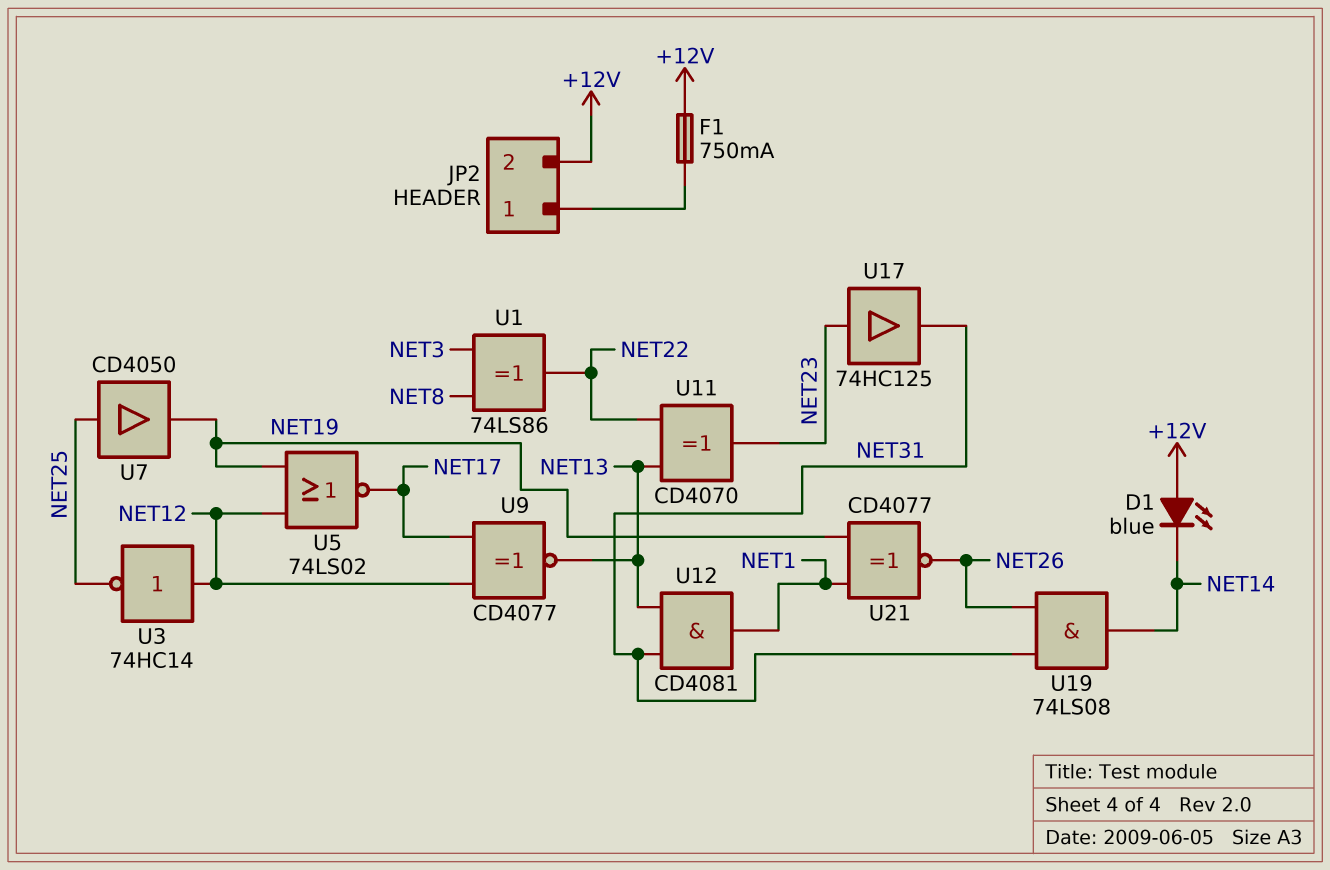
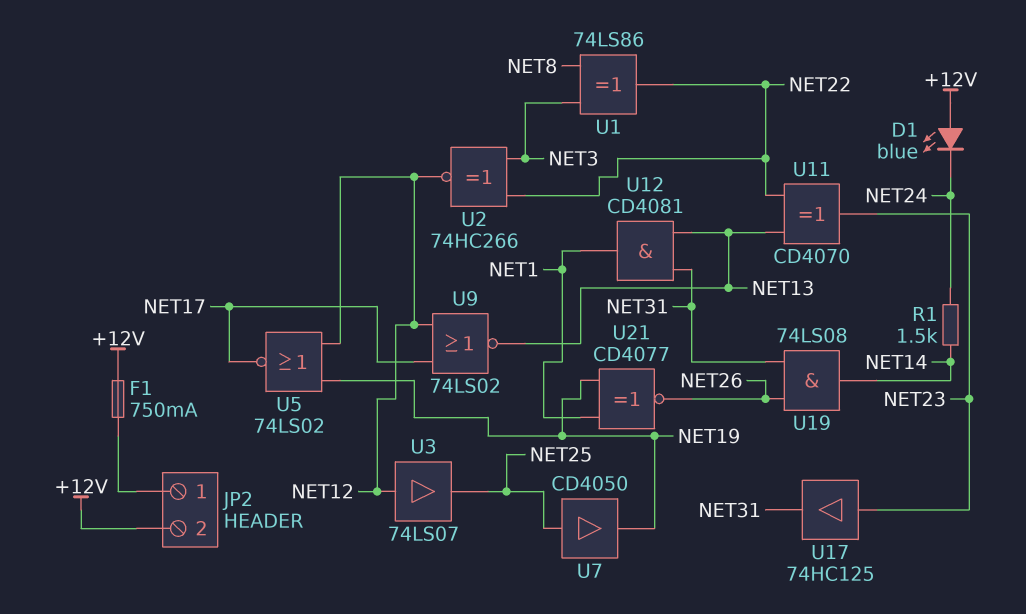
D1: LED blue (A +12V, K NET14) -> LED blue (A +12V, K NET24)
R1: none -> 1.5k (NET14, NET24)
U2: none -> XNOR 74HC266 (in NET3, in NET22, out NET12)
U3: NOT 74HC14 (in NET12, out NET25) -> buffer 74LS07 (in NET12, out NET25)
U9: XNOR CD4077 (in NET12, in NET17, out NET13) -> NOR 74LS02 (in NET12, in NET17, out NET13)

